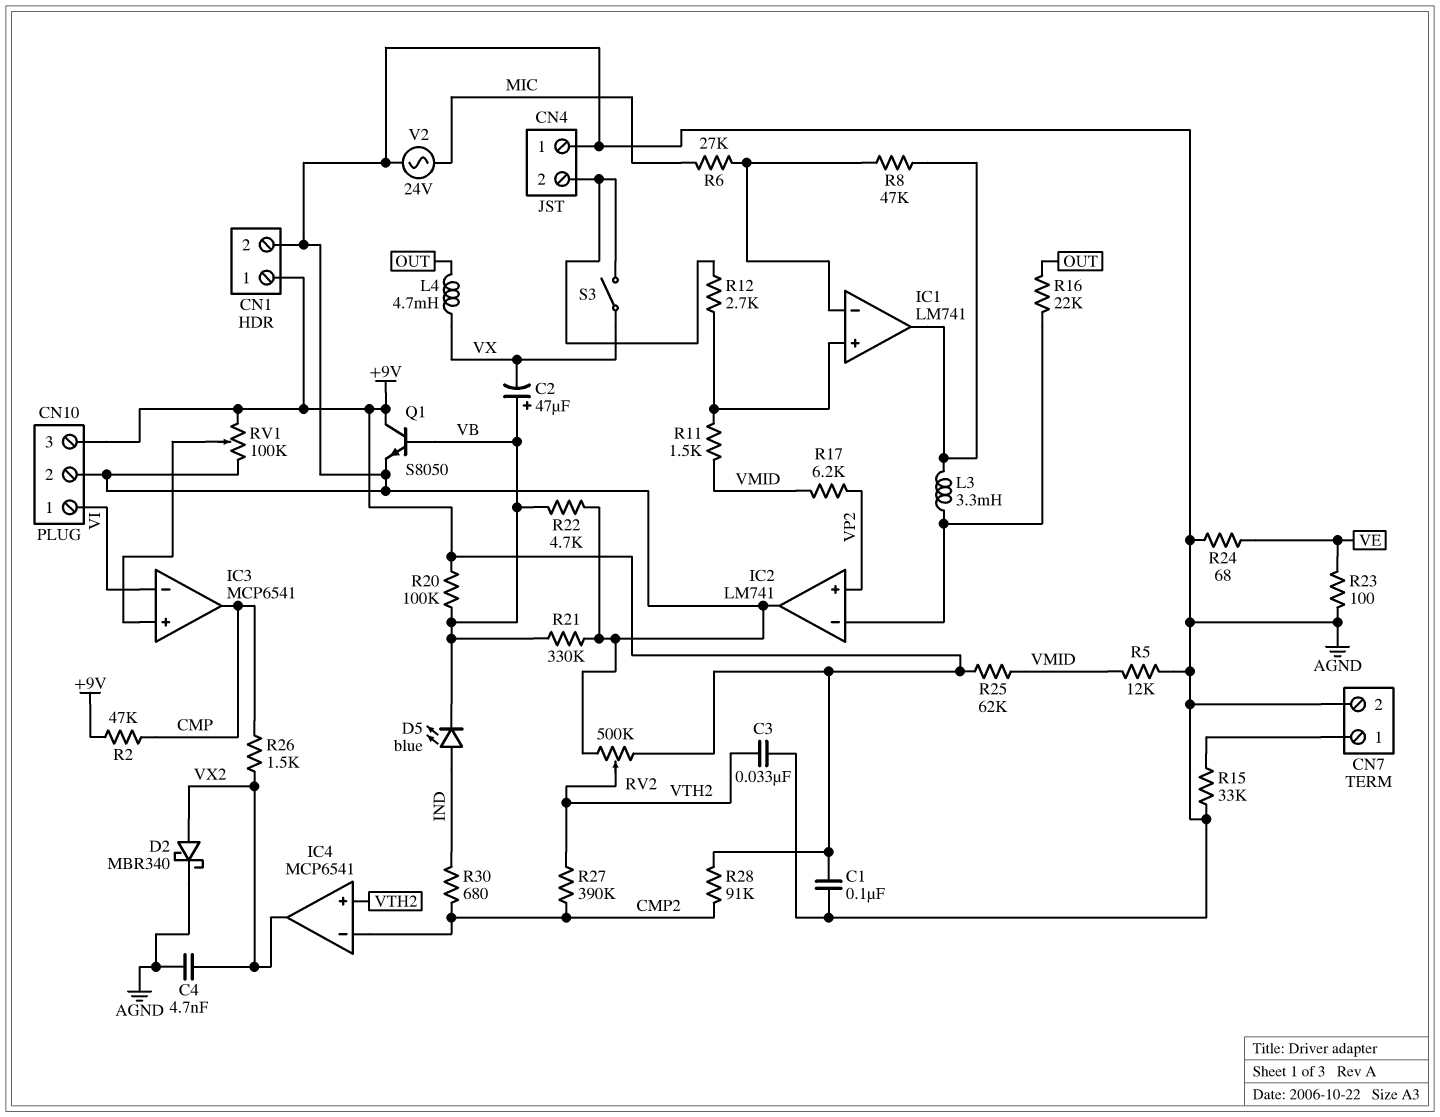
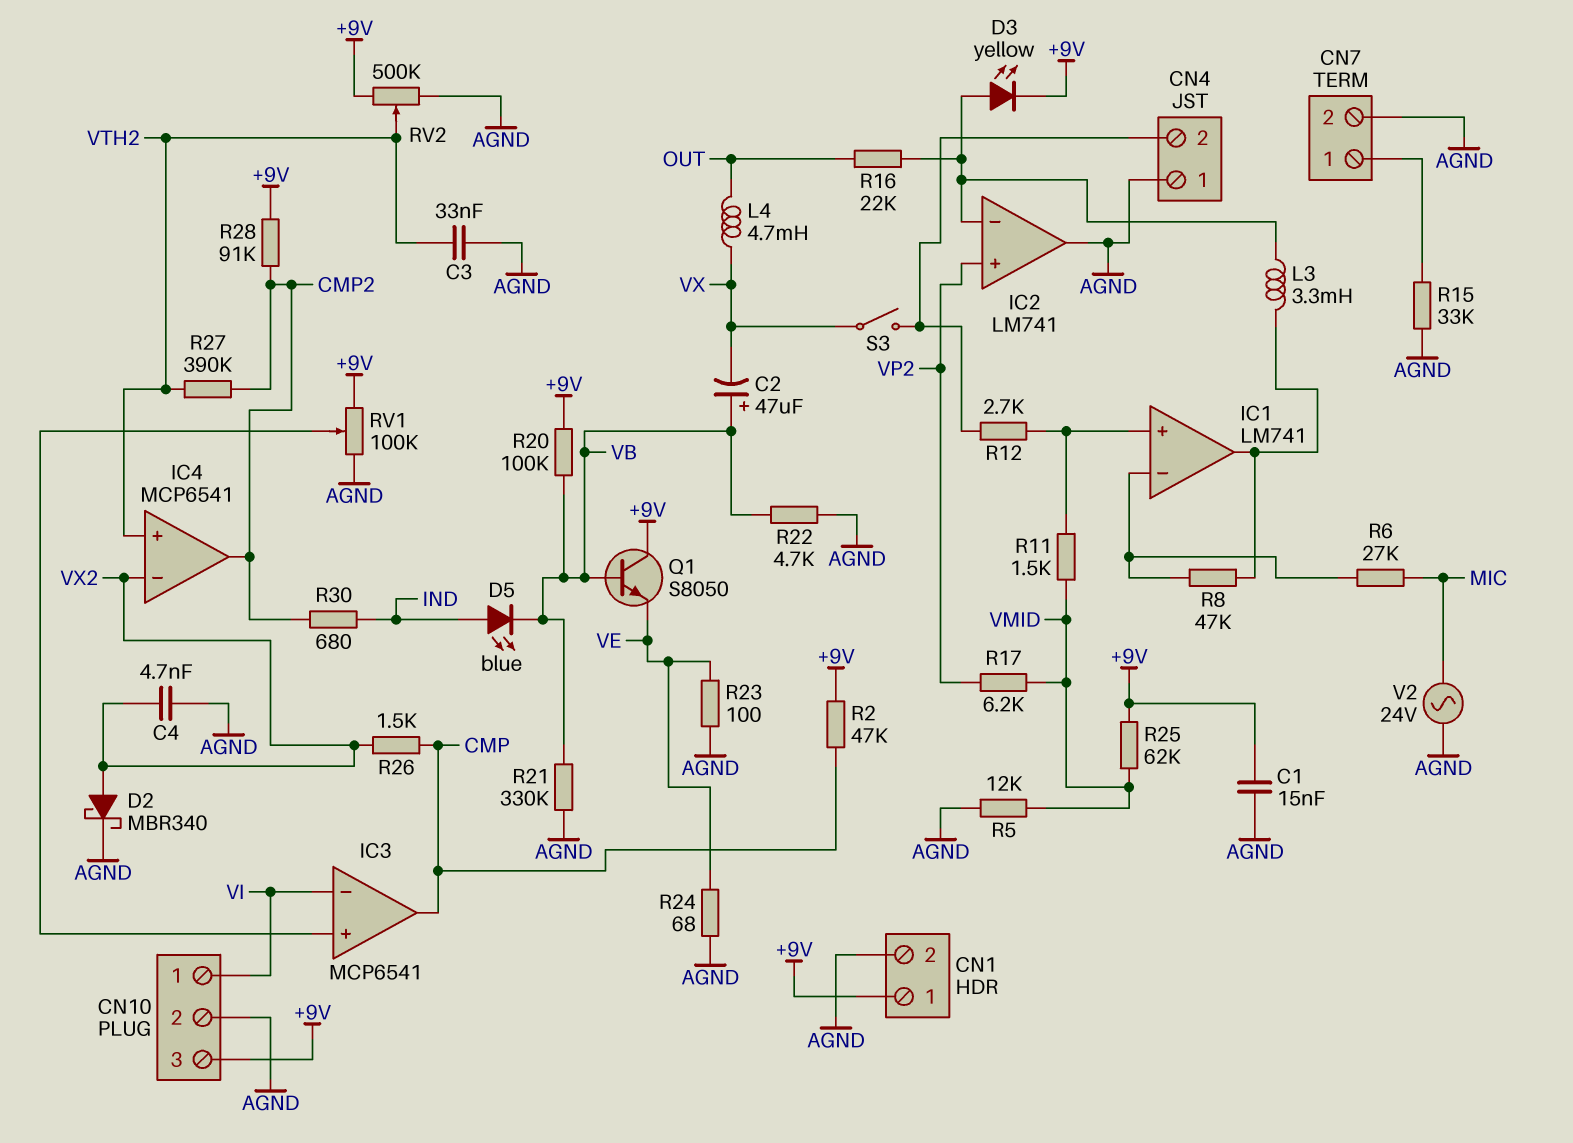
C1: 100nF (+9V, AGND) -> 15nF (+9V, AGND)
D3: none -> LED yellow (A IC2/in-, K +9V)
IC4 pin in-: CMP2 -> VX2
IC4 pin out: VX2 -> CMP2
Q1: NPN S8050 (B VB, C +9V, E AGND) -> NPN S8050 (B VB, C +9V, E VE)

